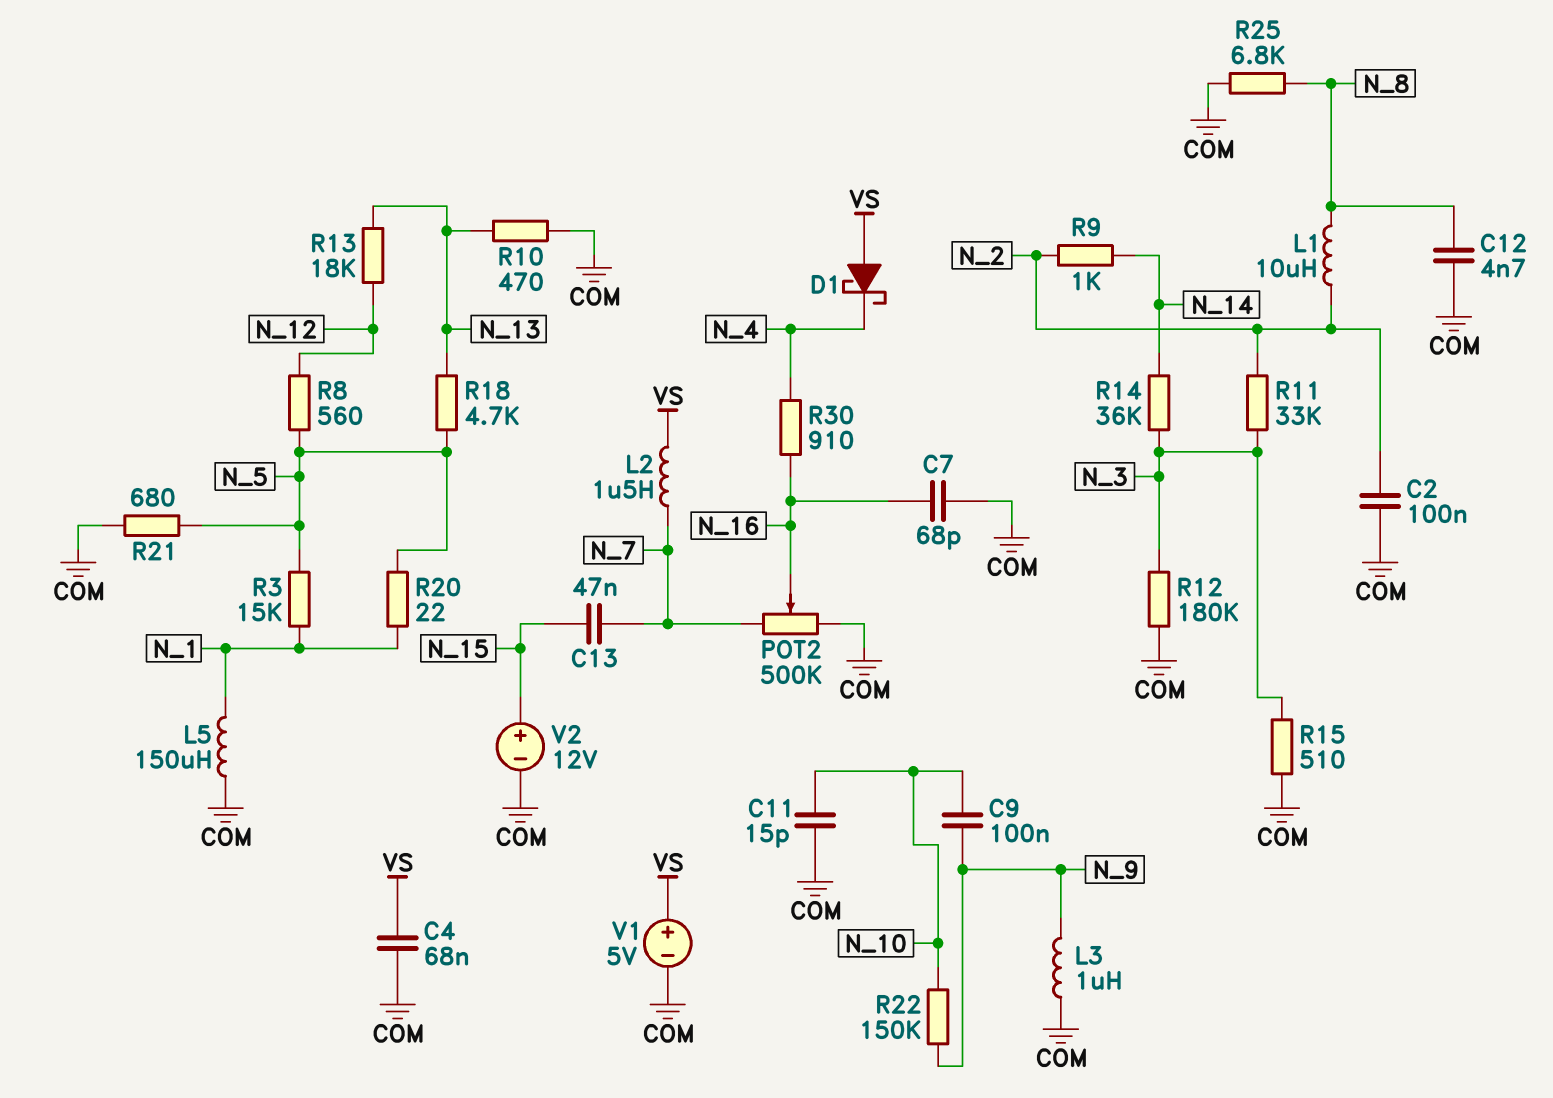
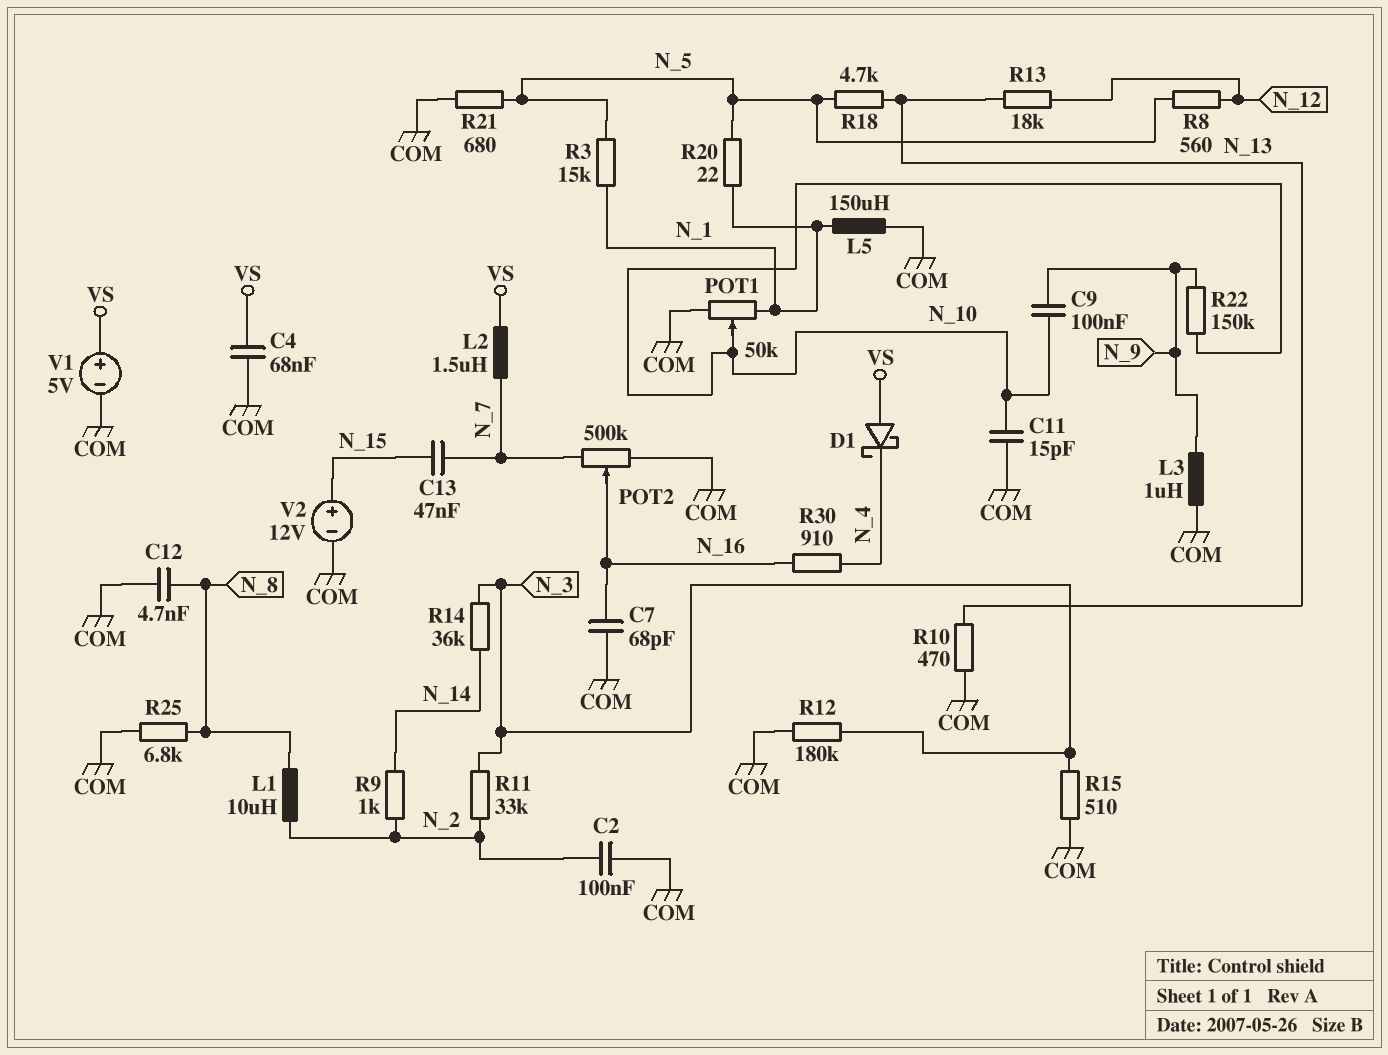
POT1: none -> 50k (COM, N_1, wiper N_10)

